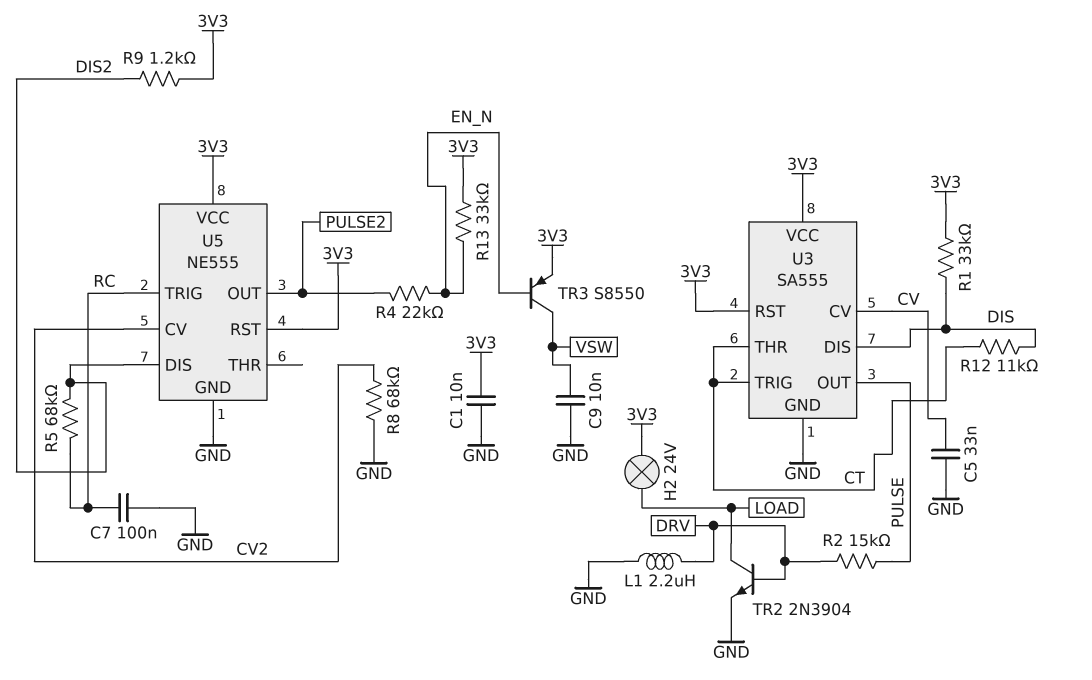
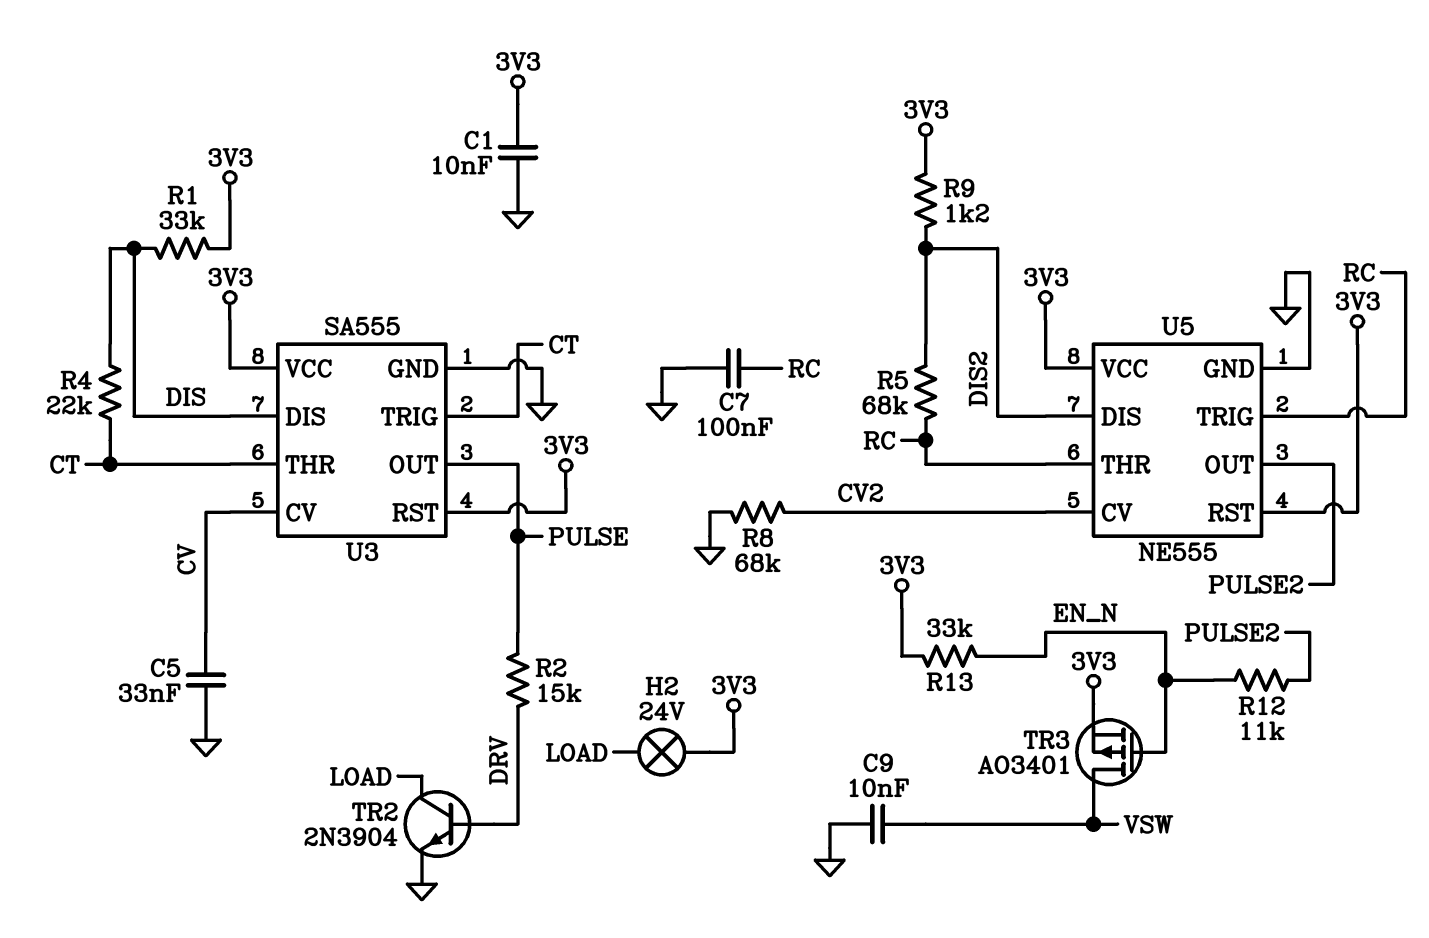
L1: 2.2uH (DRV, GND) -> none
R4: 22k (EN_N, PULSE2) -> 22k (CT, DIS)
R12: 11k (CT, DIS) -> 11k (EN_N, PULSE2)
TR3: PNP S8550 (B EN_N, C VSW, E 3V3) -> PMOS AO3401 (G EN_N, D VSW, S 3V3)
U5 pin THR: none -> RC

